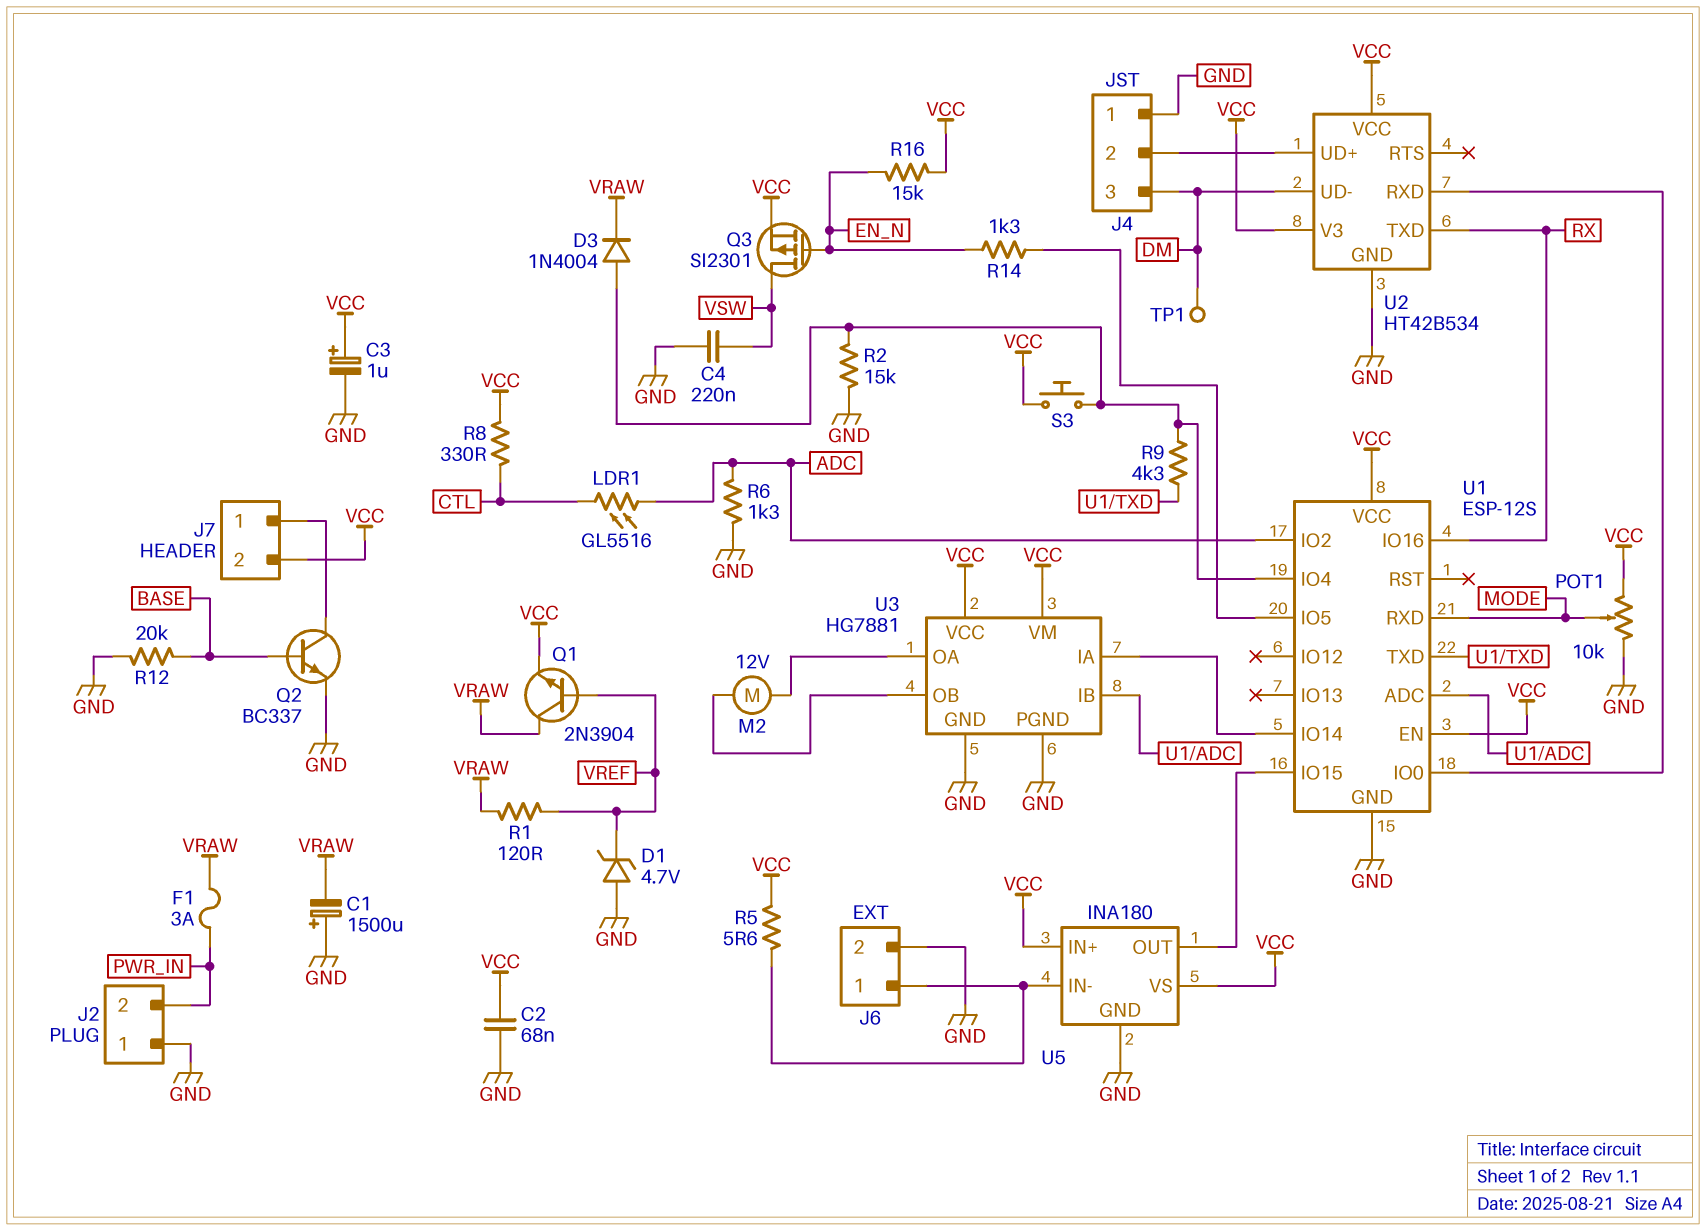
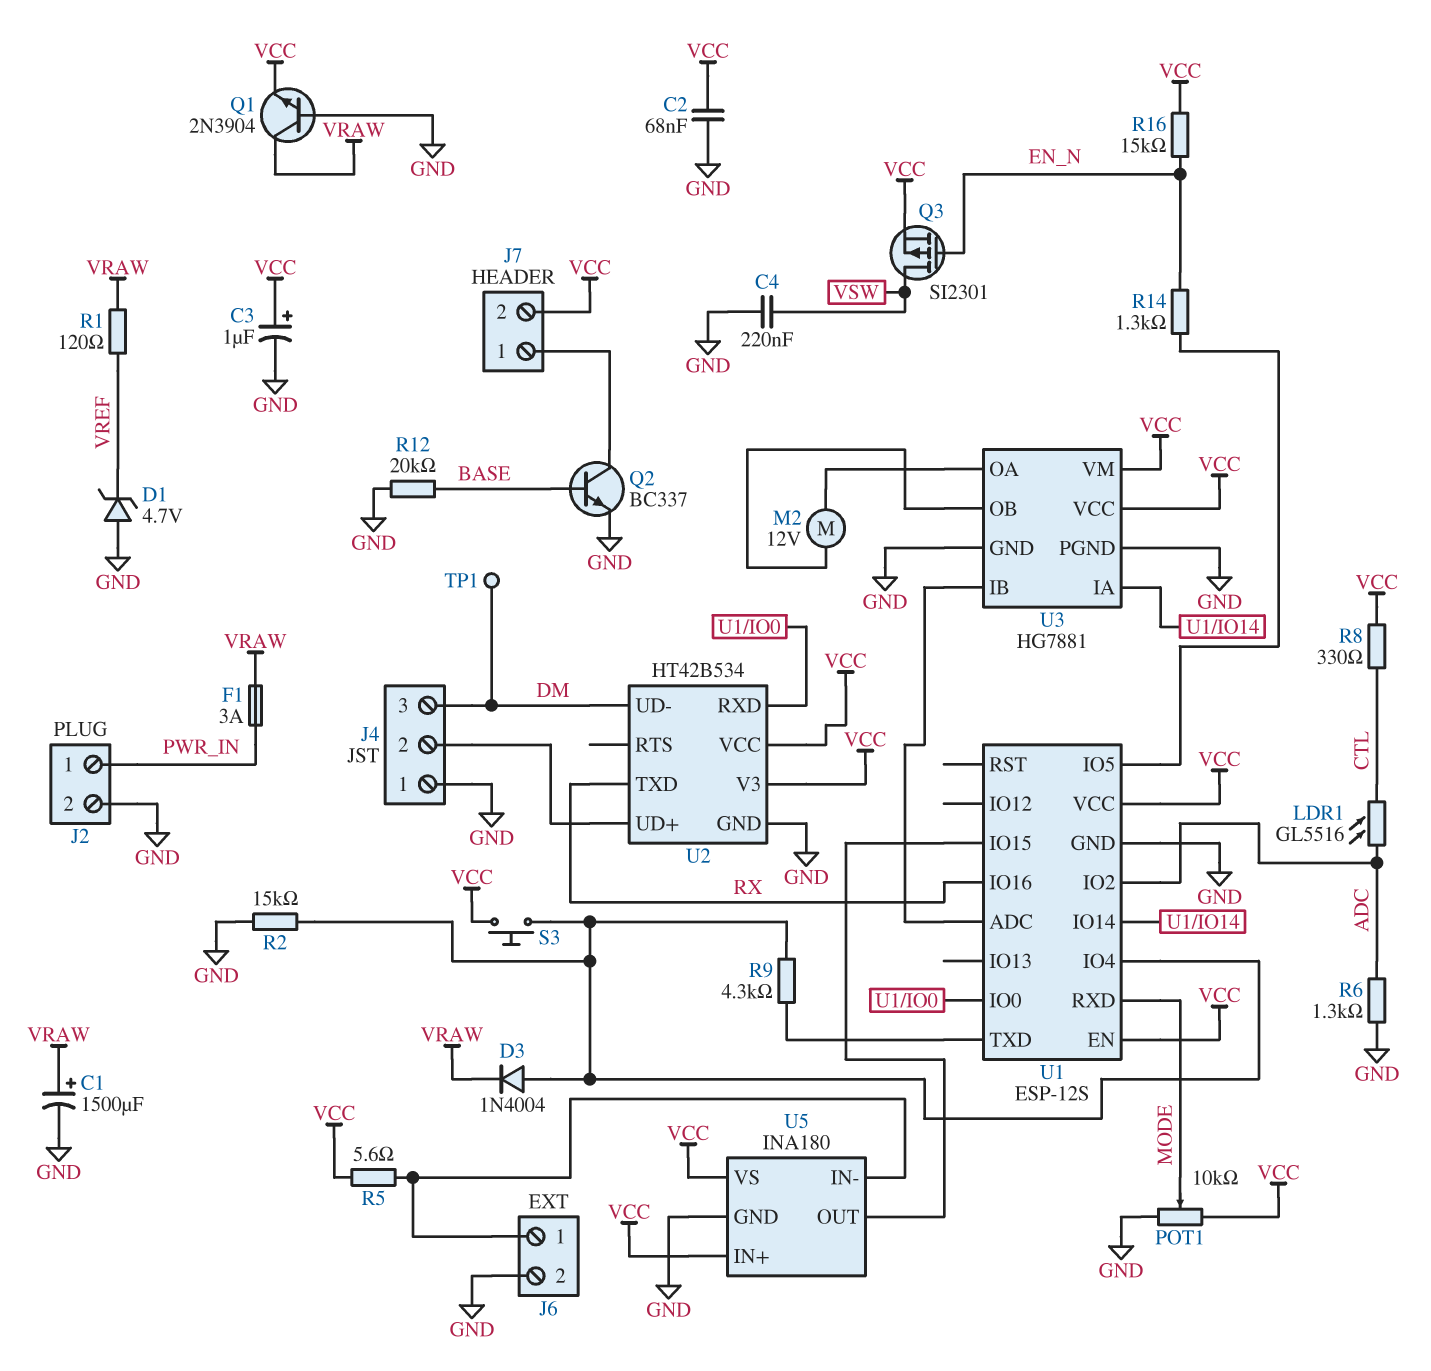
C1: 1500uF (plus GND, minus VRAW) -> 1500uF (plus VRAW, minus GND)
J2 pin 1: GND -> PWR_IN
J2 pin 2: PWR_IN -> GND
Q1: NPN 2N3904 (B VREF, C VRAW, E VCC) -> NPN 2N3904 (B GND, C VRAW, E VCC)

